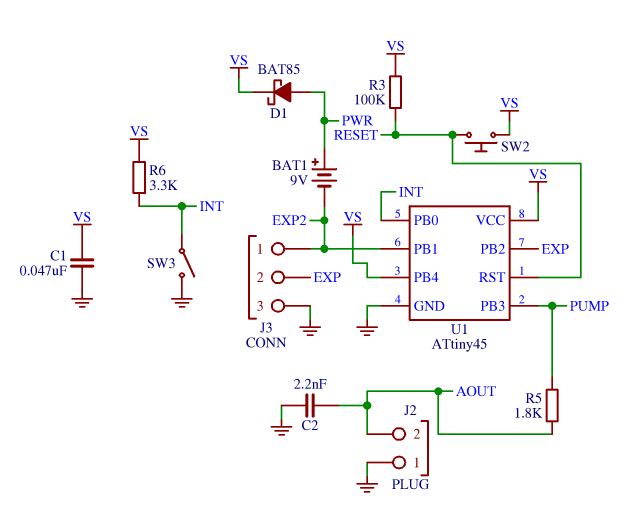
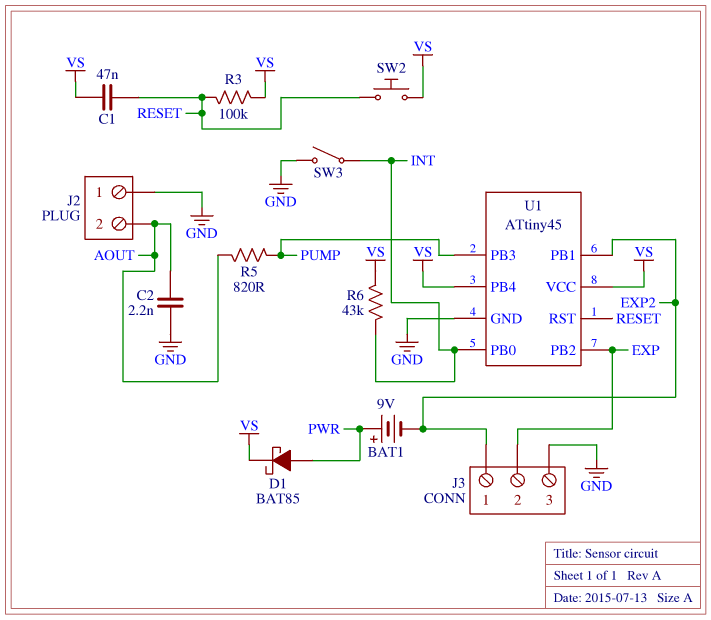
C1: 47nF (GND, VS) -> 47nF (RESET, VS)
R5: 1.8k (AOUT, PUMP) -> 820 (AOUT, PUMP)
R6: 3.3k (INT, VS) -> 43k (INT, VS)

